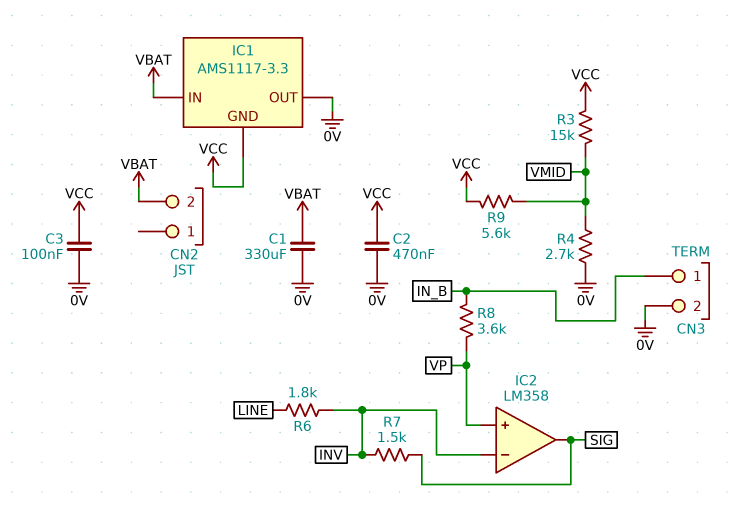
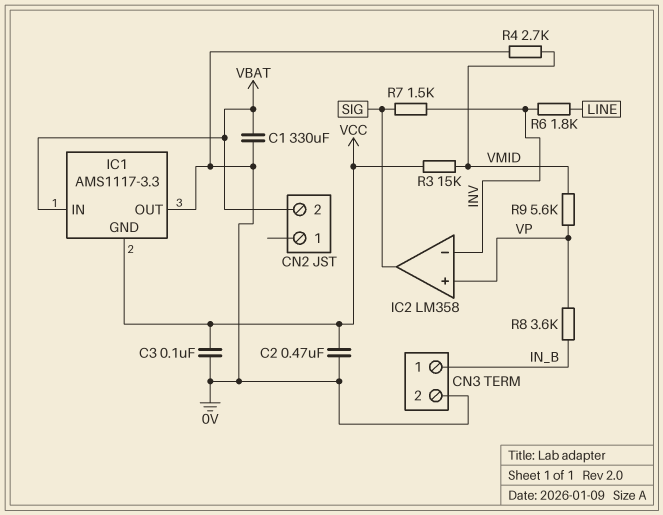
R9: 5.6k (VCC, VMID) -> 5.6k (VMID, VP)

